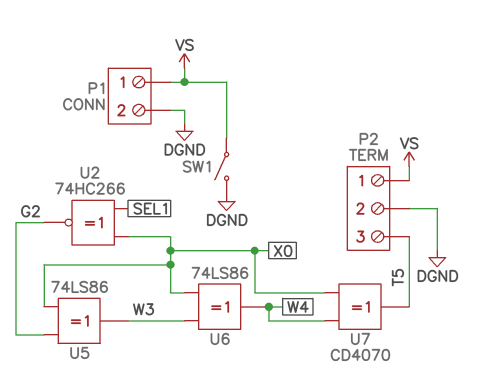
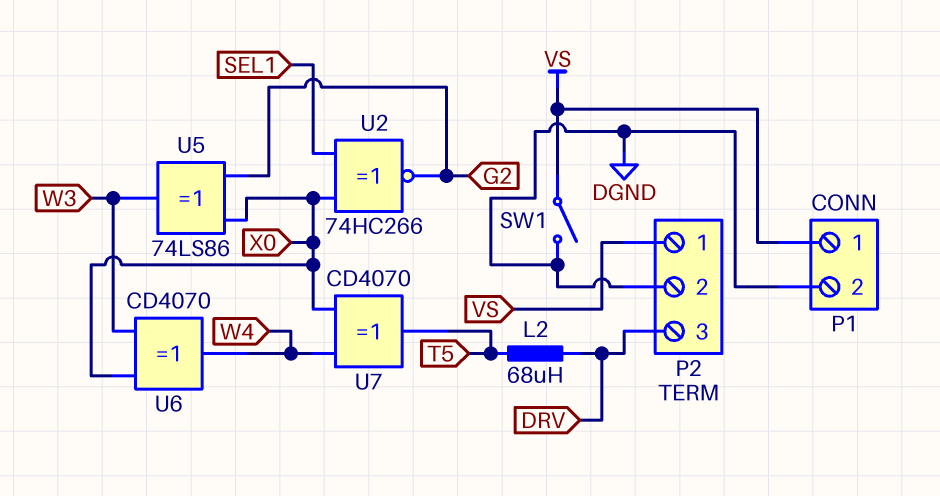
L2: none -> 68uH (DRV, T5)
P2 pin 3: T5 -> DRV
U6: XOR 74LS86 (in W3, in X0, out W4) -> XOR CD4070 (in W3, in X0, out W4)

